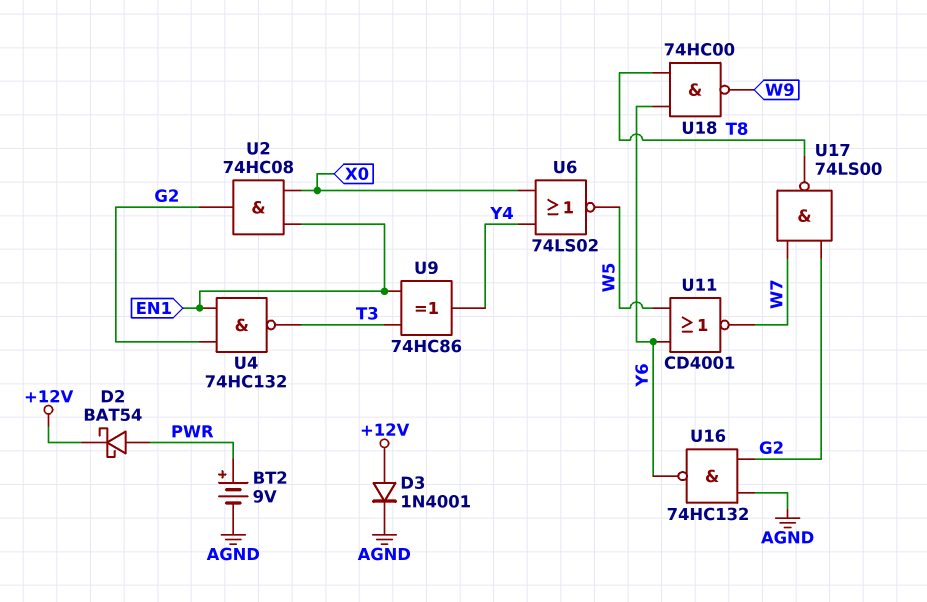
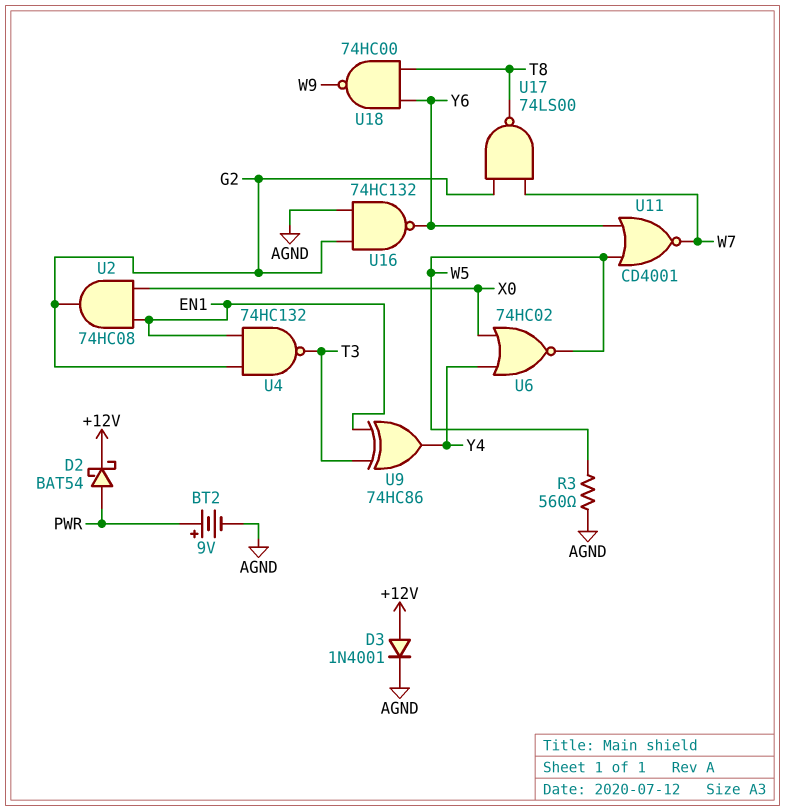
R3: none -> 560 (AGND, W5)
U6: NOR 74LS02 (in X0, in Y4, out W5) -> NOR 74HC02 (in X0, in Y4, out W5)

